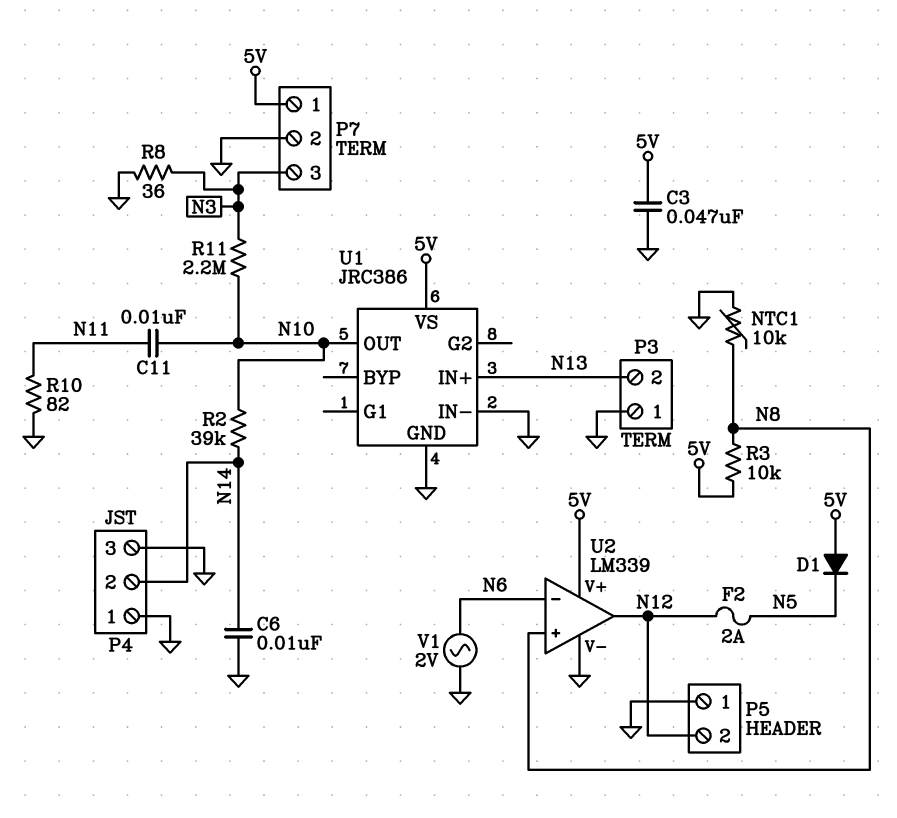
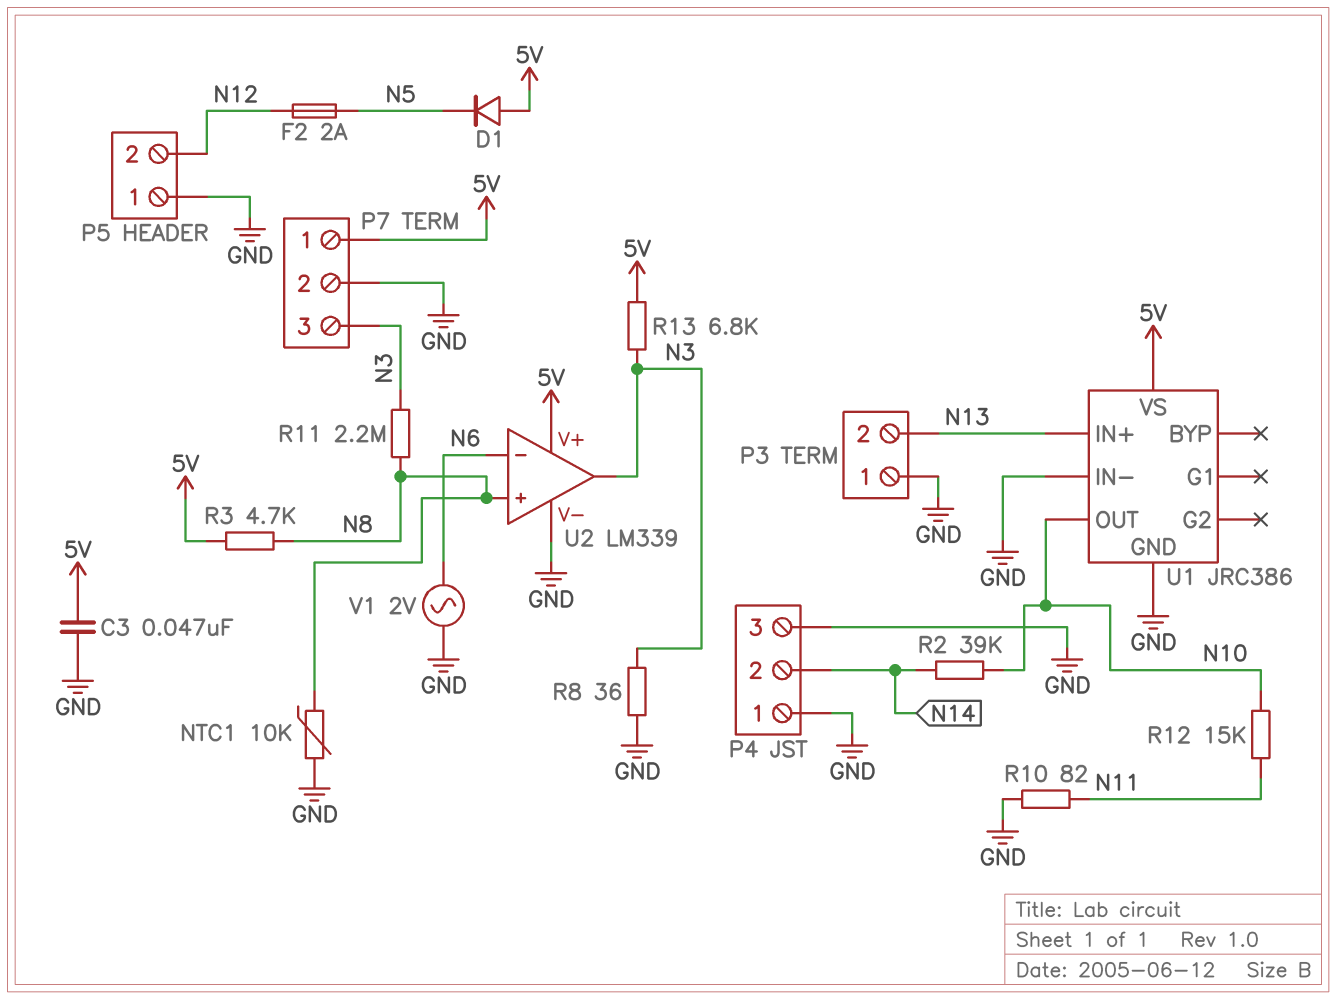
C6: 10nF (GND, N14) -> none
C11: 10nF (N10, N11) -> none
R3: 10k (5V, N8) -> 4.7k (5V, N8)
R11: 2.2M (N3, N10) -> 2.2M (N3, N8)
R12: none -> 15k (N10, N11)
R13: none -> 6.8k (5V, N3)
U2 pin out: N12 -> N3

